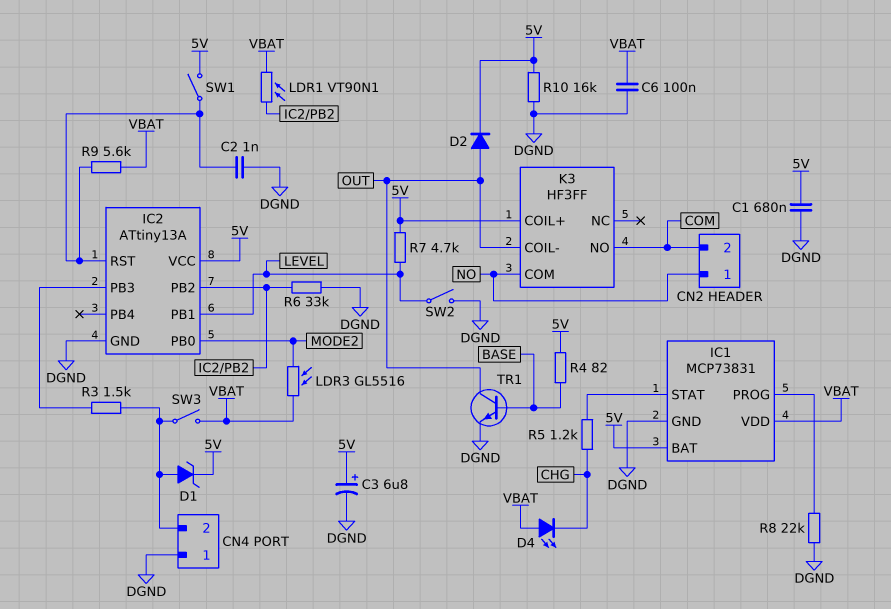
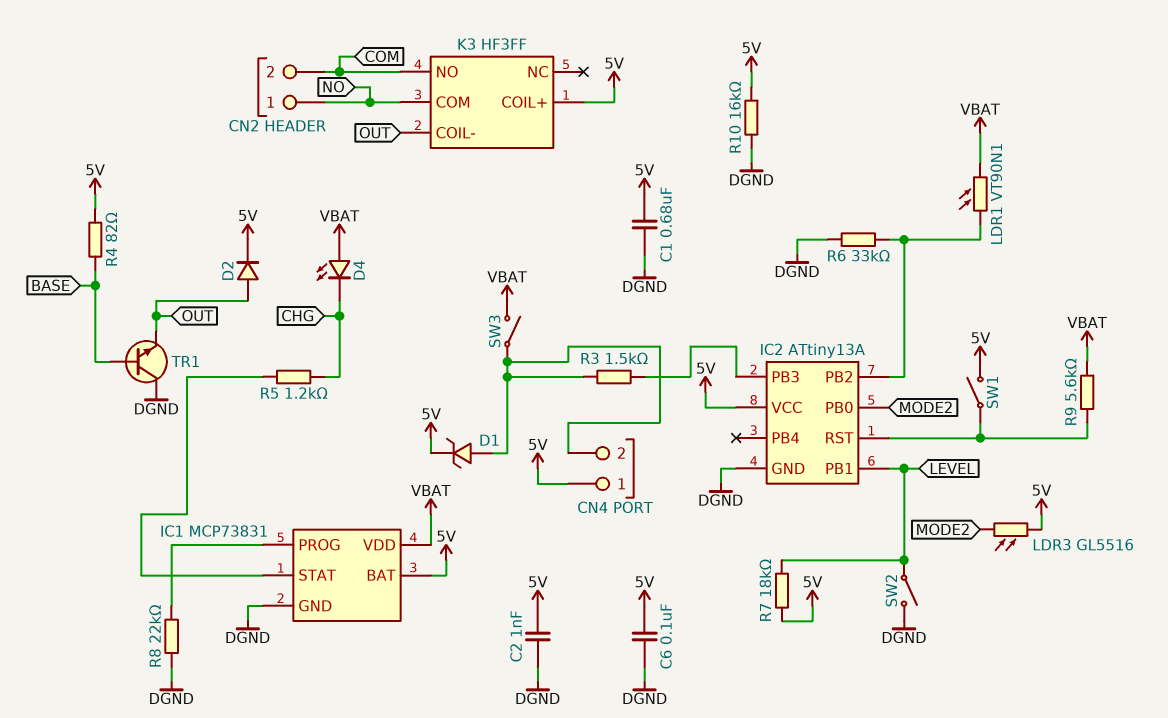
C2: 1nF (DGND, IC2/RST) -> 1nF (5V, DGND)
C3: 6.8uF (plus 5V, minus DGND) -> none
C6: 100nF (DGND, VBAT) -> 100nF (5V, DGND)
CN4 pin 1: DGND -> 5V
LDR3: GL5516 (MODE2, VBAT) -> GL5516 (5V, MODE2)
R7: 4.7k (5V, LEVEL) -> 18k (5V, LEVEL)
TR1: NPN (B BASE, C OUT, E DGND) -> NPN (B BASE, C DGND, E OUT)

